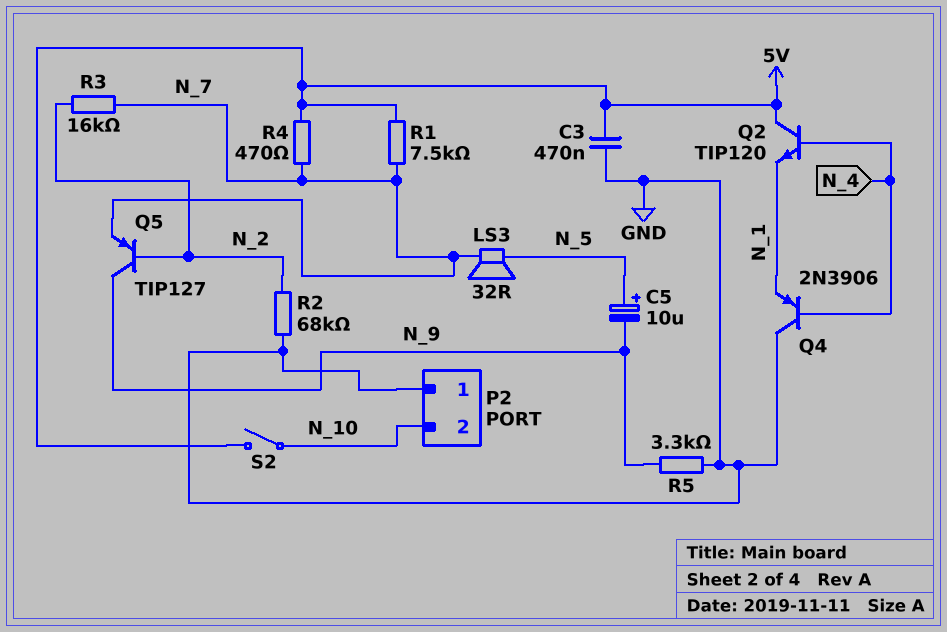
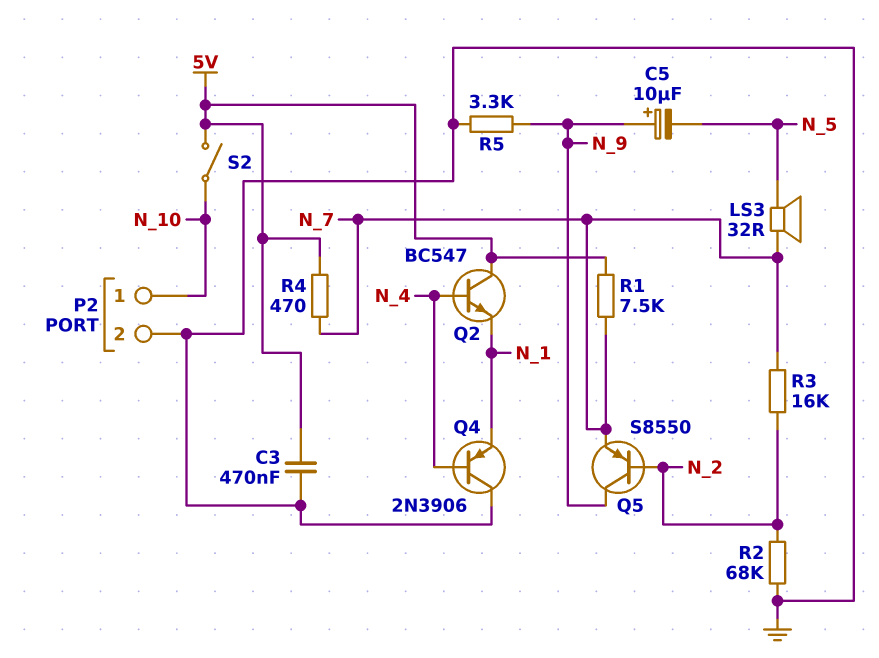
C5: 10uF (plus N_5, minus N_9) -> 10uF (plus N_9, minus N_5)
P2 pin 1: GND -> N_10
P2 pin 2: N_10 -> GND
Q2: NPN TIP120 (B N_4, C 5V, E N_1) -> NPN BC547 (B N_4, C 5V, E N_1)
Q5: PNP TIP127 (B N_2, C N_9, E N_7) -> PNP S8550 (B N_2, C N_9, E N_7)

